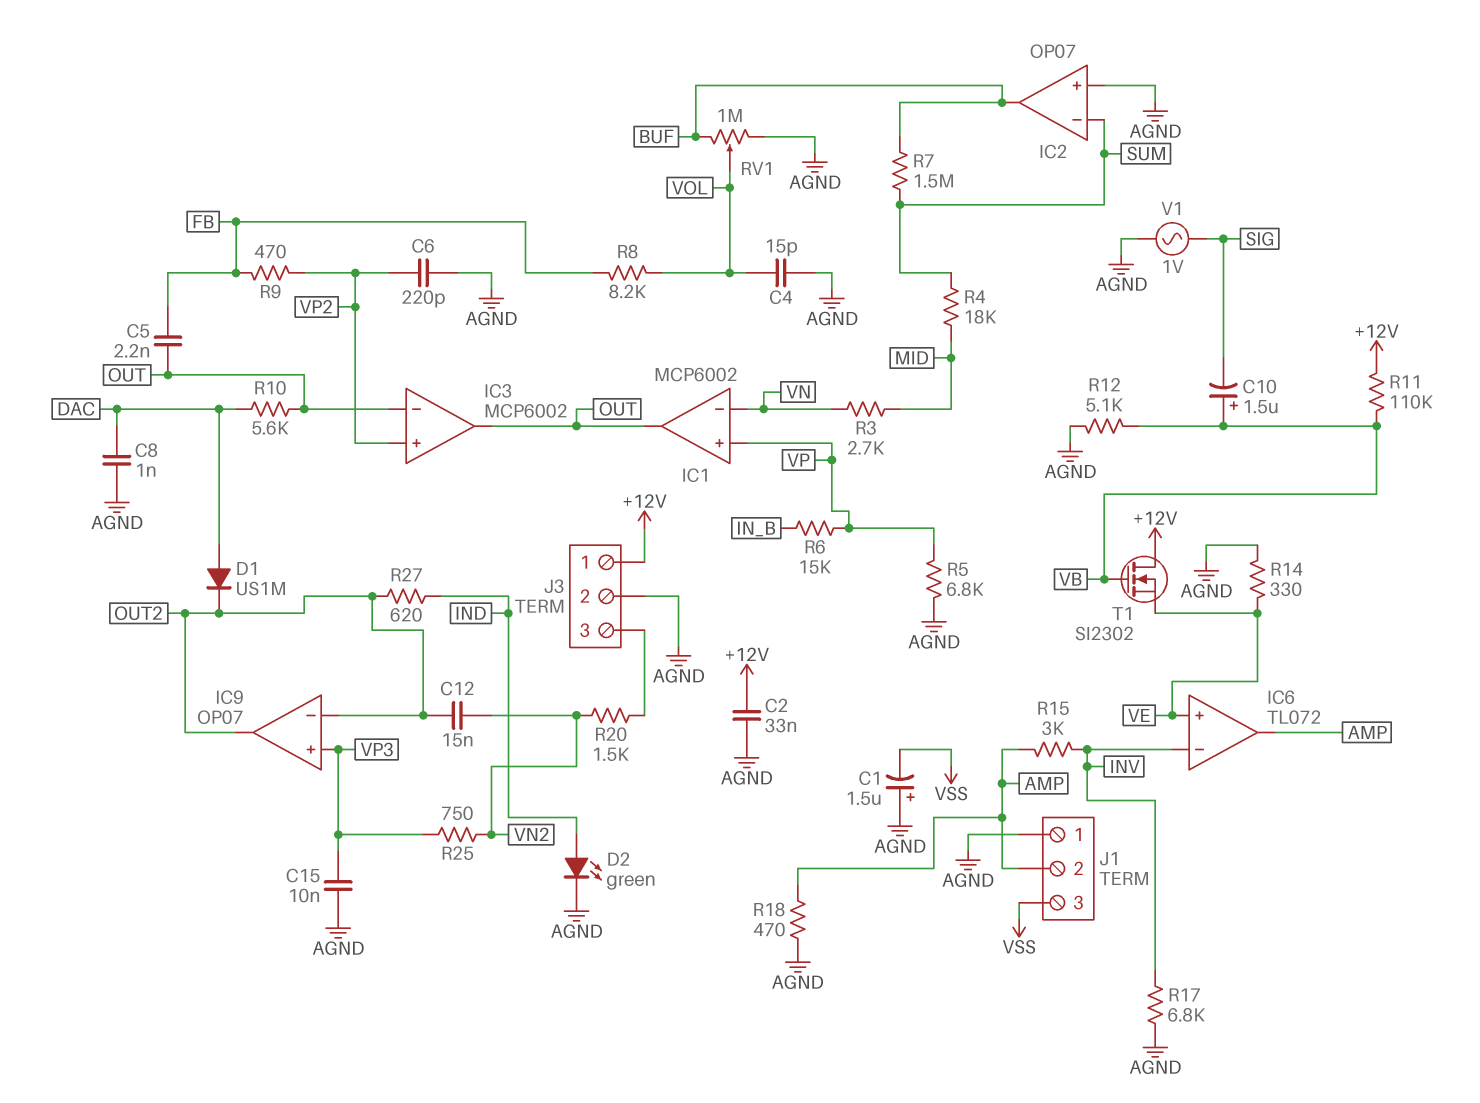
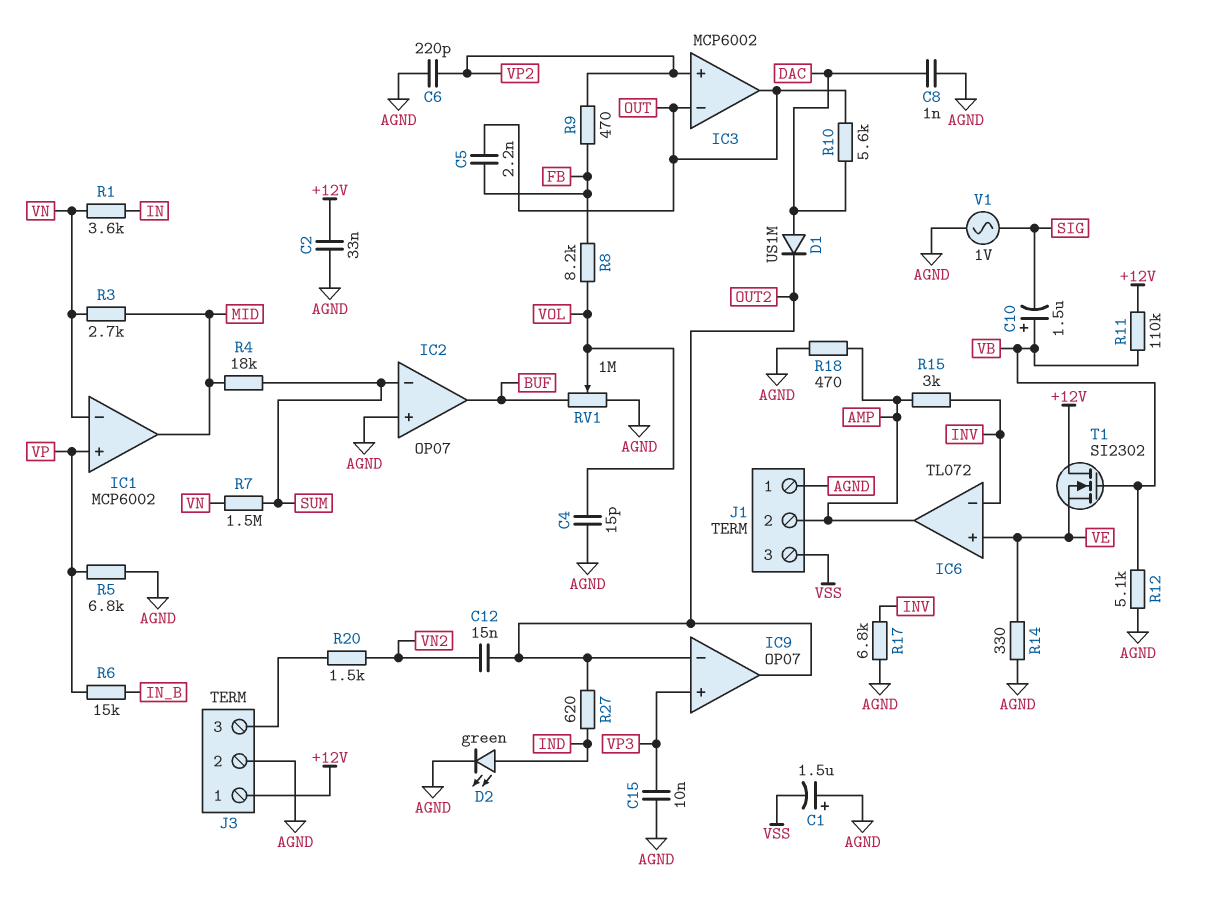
IC1 pin out: OUT -> MID
R1: none -> 3.6k (IN, VN)
R7: 1.5M (BUF, SUM) -> 1.5M (SUM, VN)
R25: 750 (VN2, VP3) -> none

